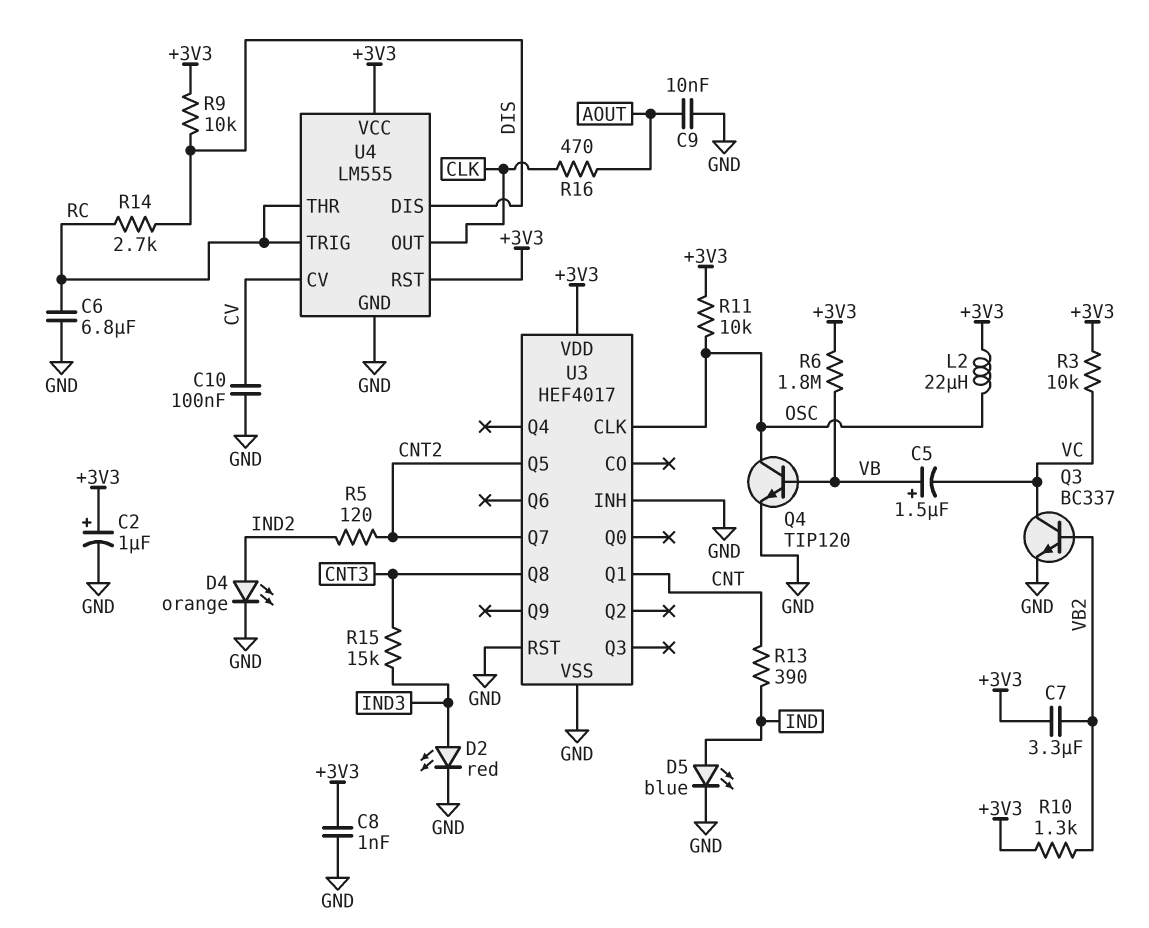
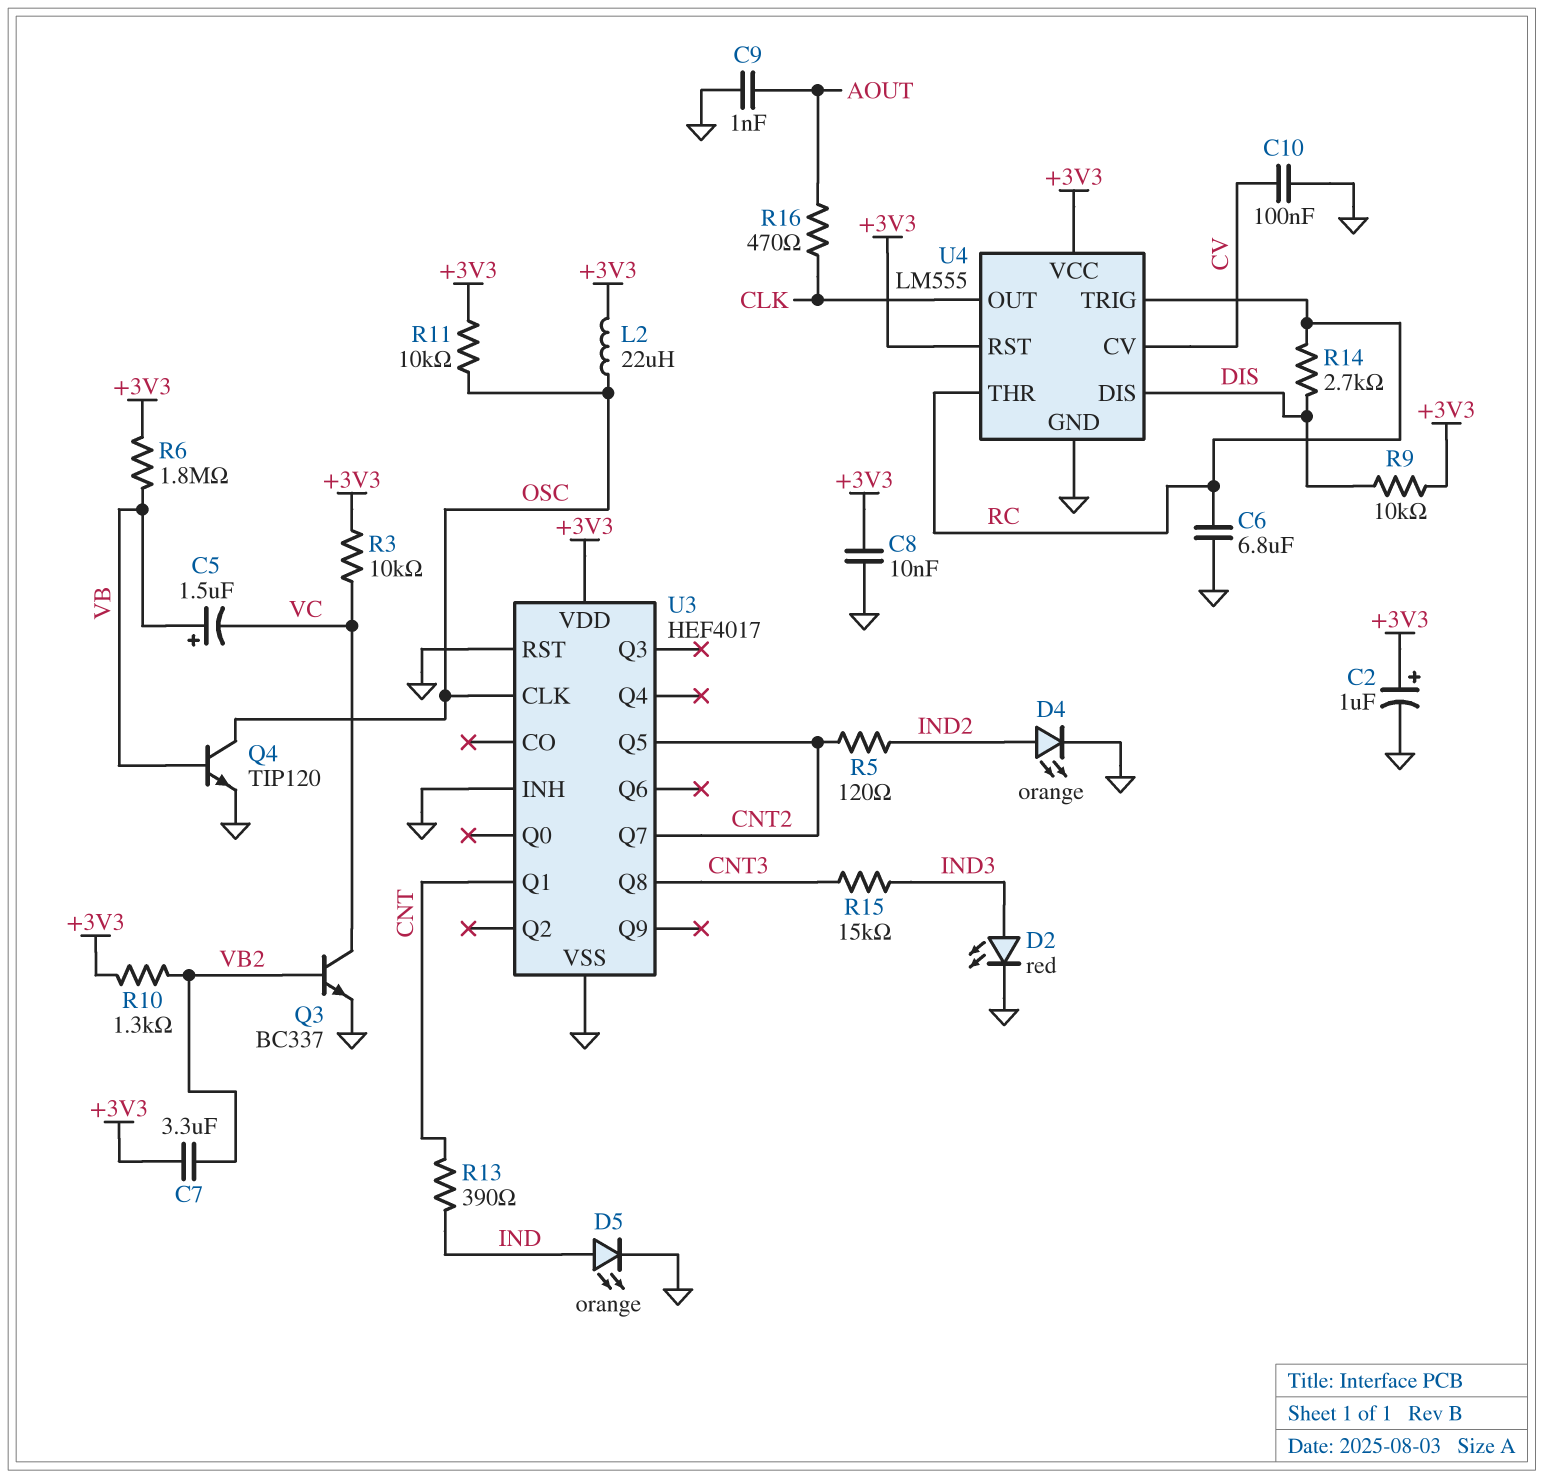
C8: 1nF (+3V3, GND) -> 10nF (+3V3, GND)
C9: 10nF (AOUT, GND) -> 1nF (AOUT, GND)
D5: LED blue (A IND, K GND) -> LED orange (A IND, K GND)

